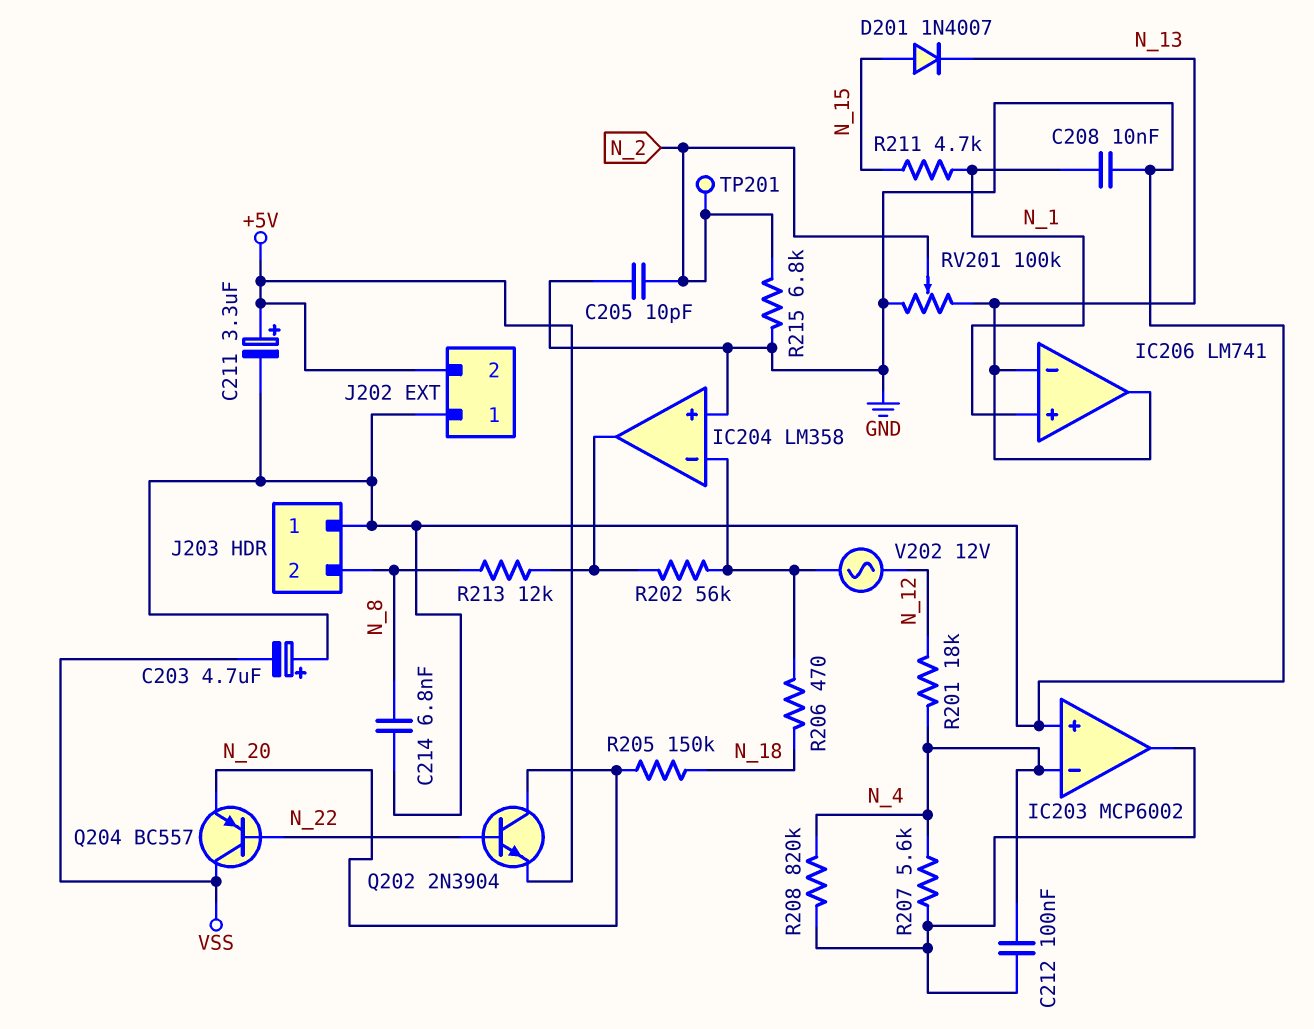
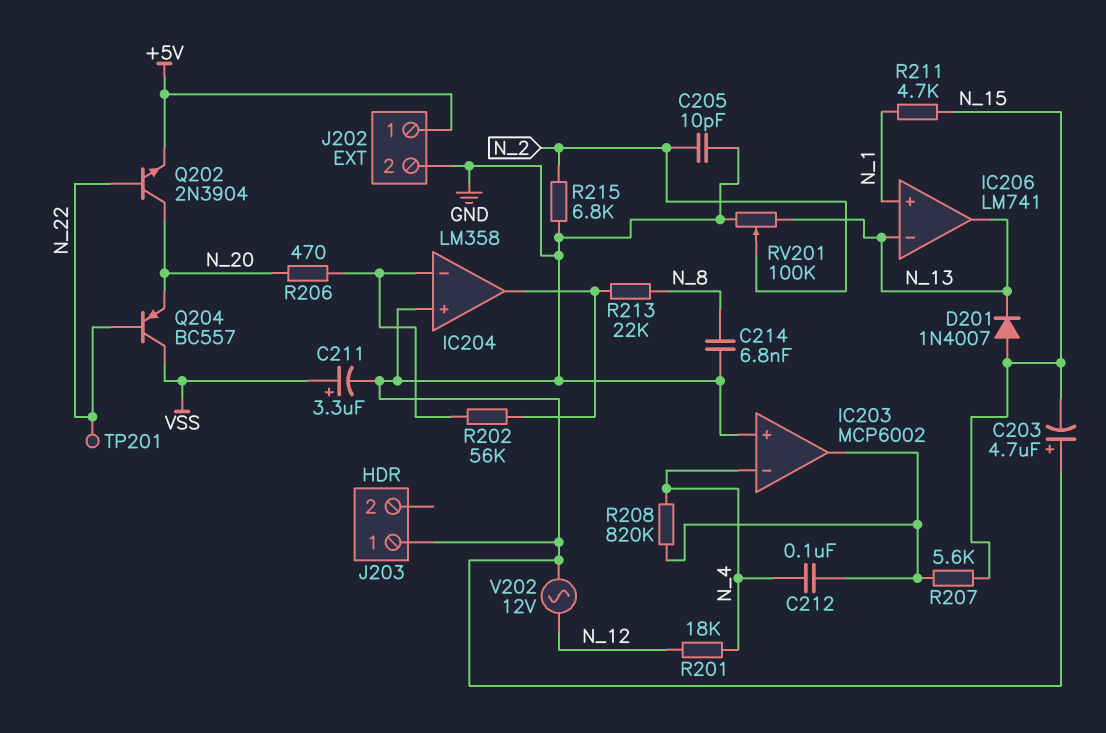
C203: 4.7uF (plus GND, minus VSS) -> 4.7uF (plus GND, minus N_15)
C208: 10nF (GND, N_1) -> none
C211: 3.3uF (plus +5V, minus GND) -> 3.3uF (plus VSS, minus GND)
J202 pin 1: GND -> +5V
J202 pin 2: +5V -> GND
J203 pin 2: N_8 -> none
R205: 150k (N_18, N_20) -> none
R206: 470 (IC204/in-, N_18) -> 470 (IC204/in-, N_20)
R207: 5.6k (IC203/out, N_4) -> 5.6k (IC203/out, N_15)
R213: 12k (IC204/out, N_8) -> 22k (IC204/out, N_8)
TP201: test point (N_2) -> test point (N_22)
V202: AC 12V (IC204/in-, N_12) -> AC 12V (GND, N_12)

